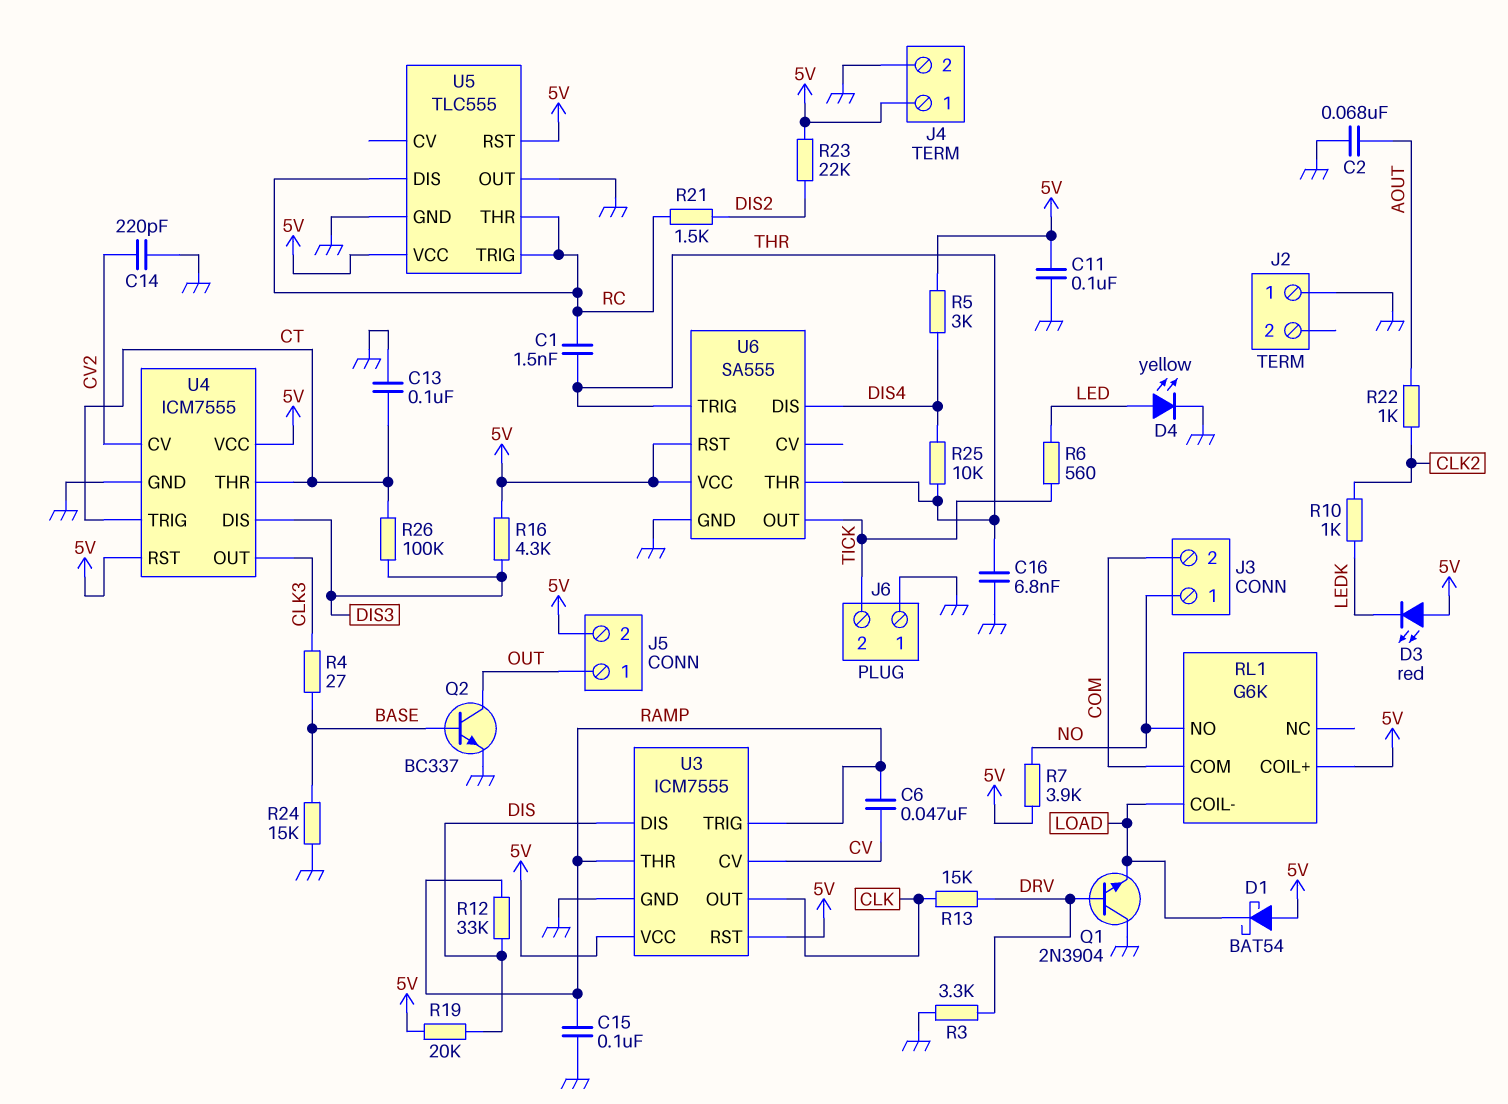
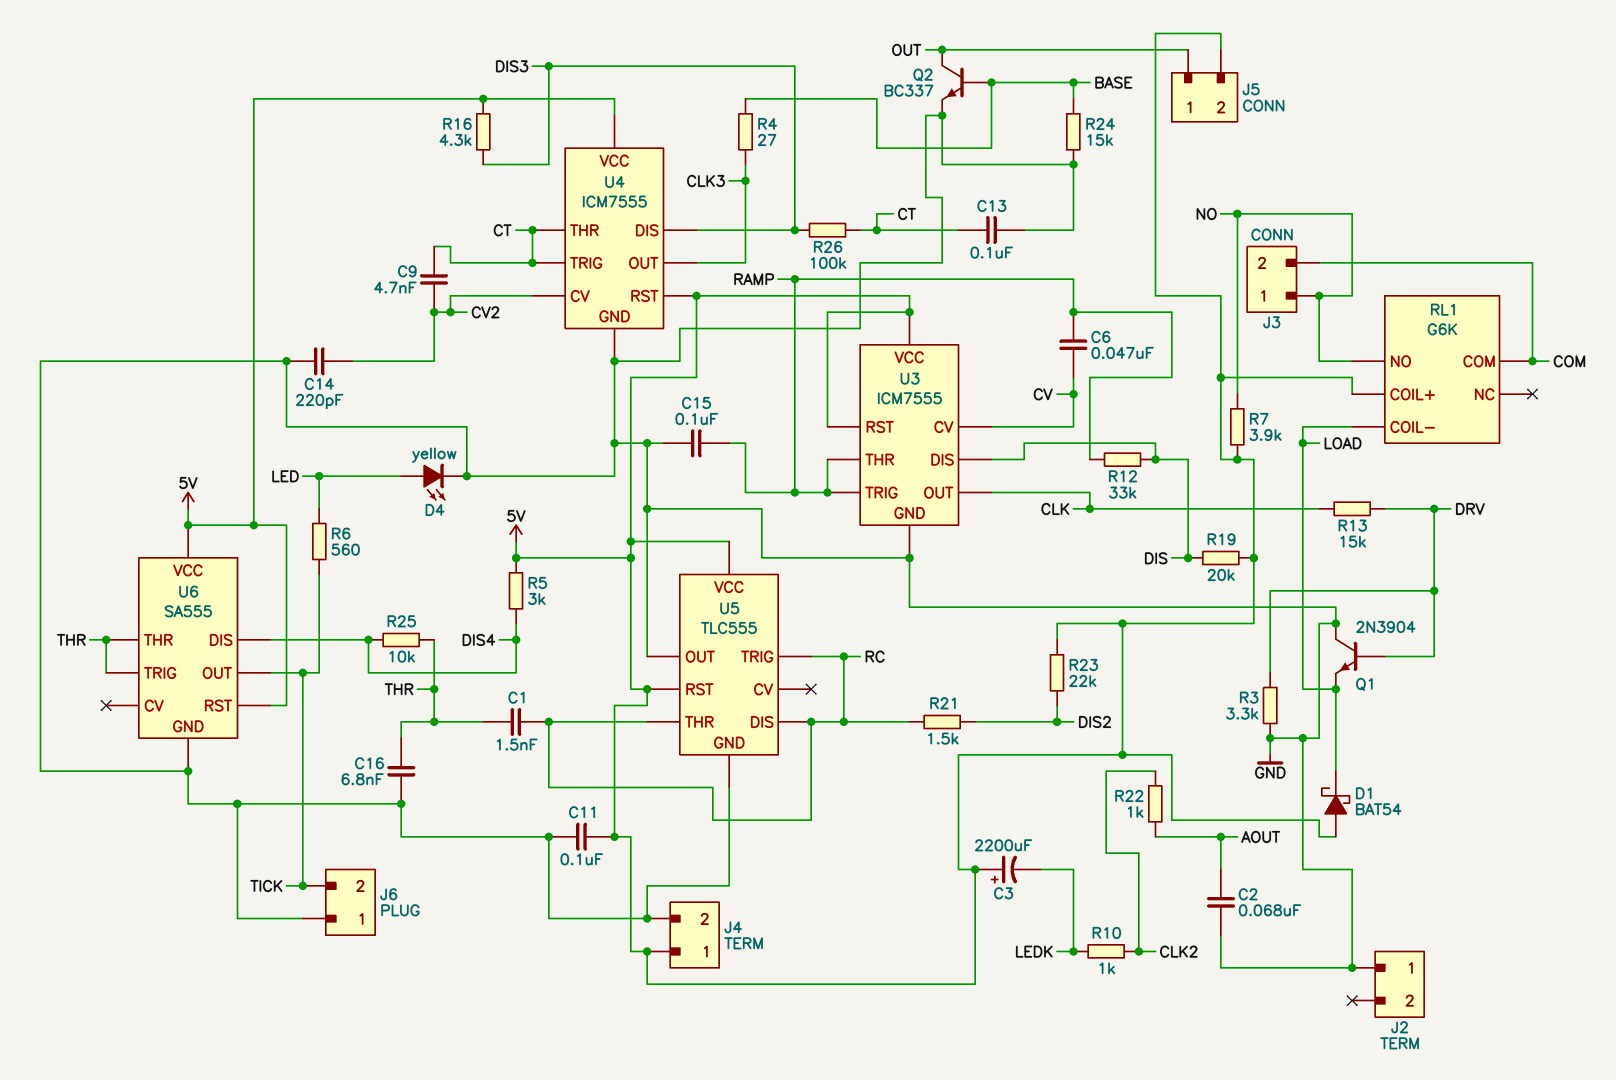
C3: none -> 2200uF (plus 5V, minus LEDK)
C9: none -> 4.7nF (CT, CV2)
D3: LED red (A 5V, K LEDK) -> none

